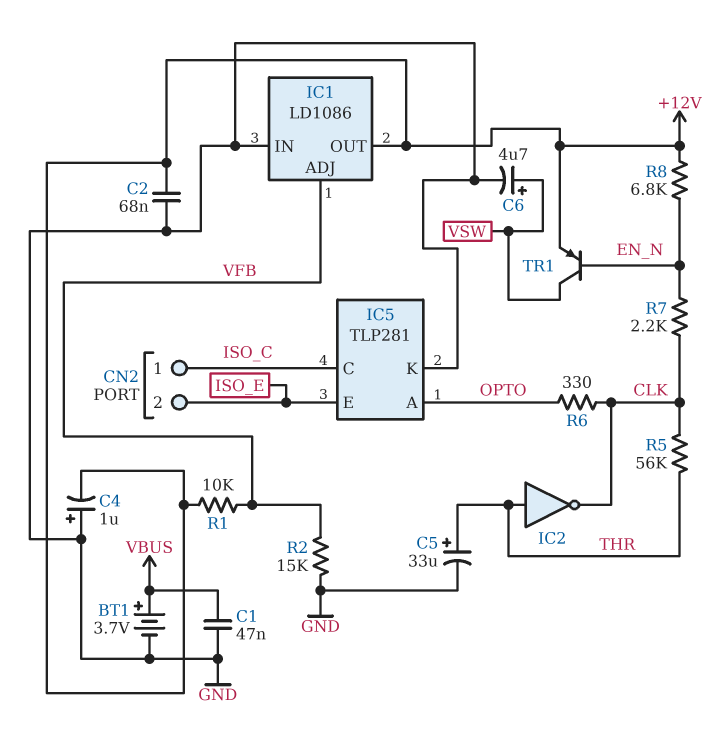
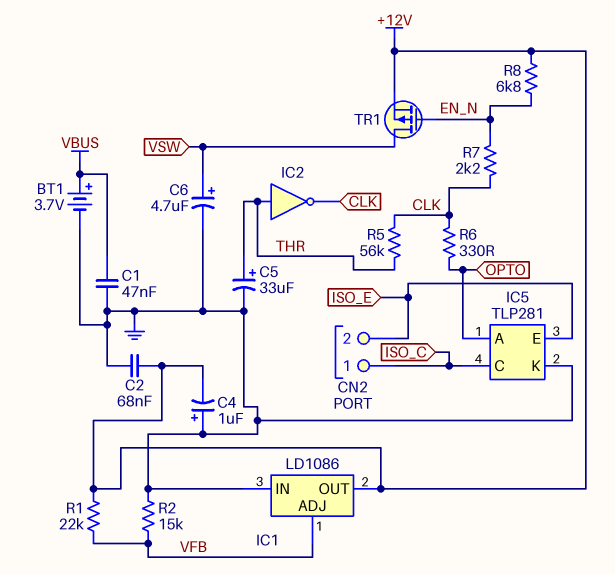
R1: 10k (+12V, VFB) -> 22k (+12V, VFB)
TR1: PNP (B EN_N, C VSW, E +12V) -> PMOS (G EN_N, D VSW, S +12V)

